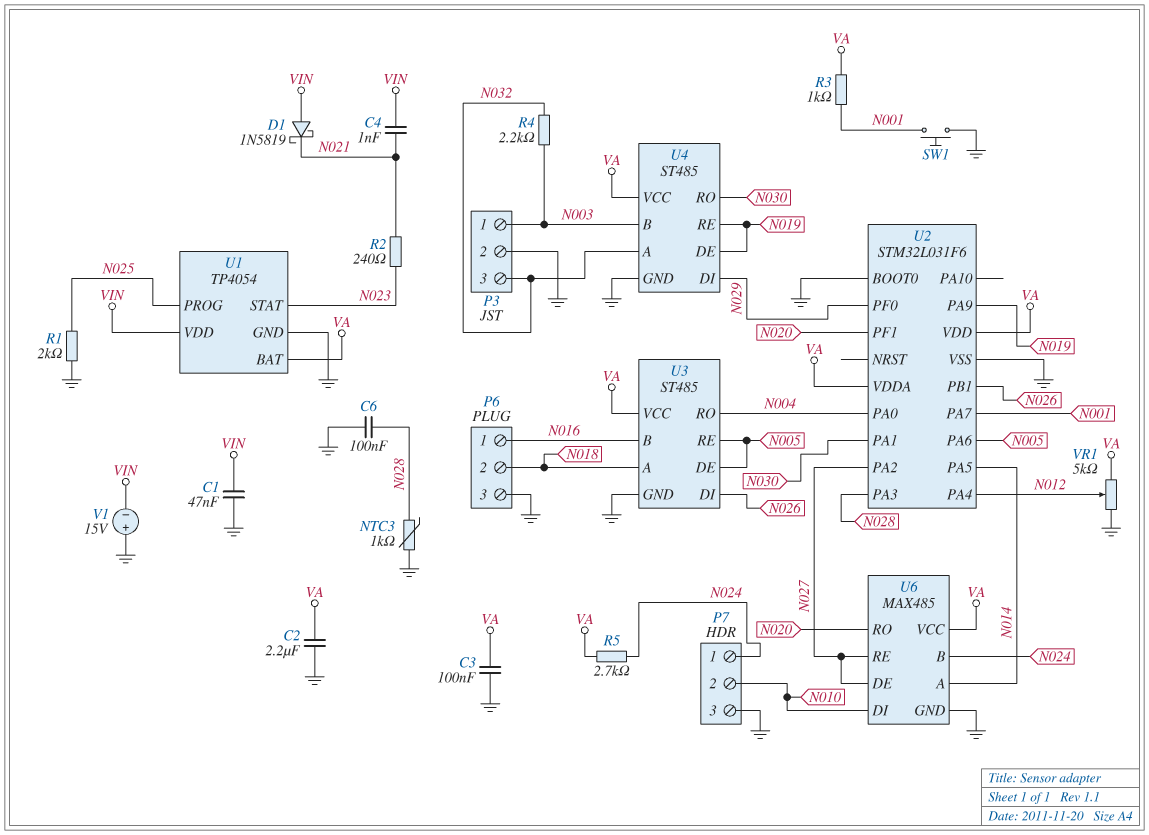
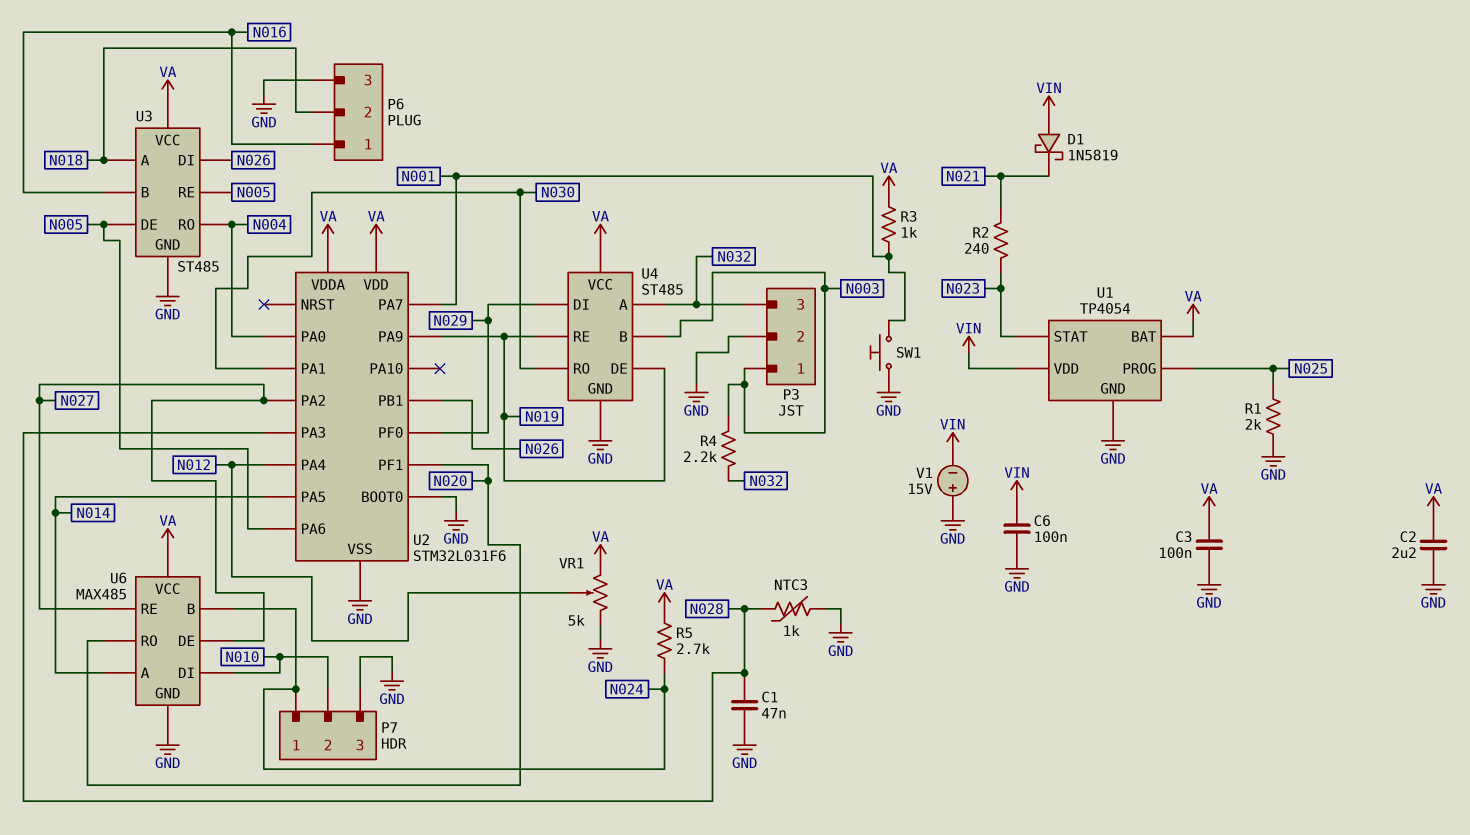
C1: 47nF (GND, VIN) -> 47nF (GND, N028)
C4: 1nF (N021, VIN) -> none
C6: 100nF (GND, N028) -> 100nF (GND, VIN)

